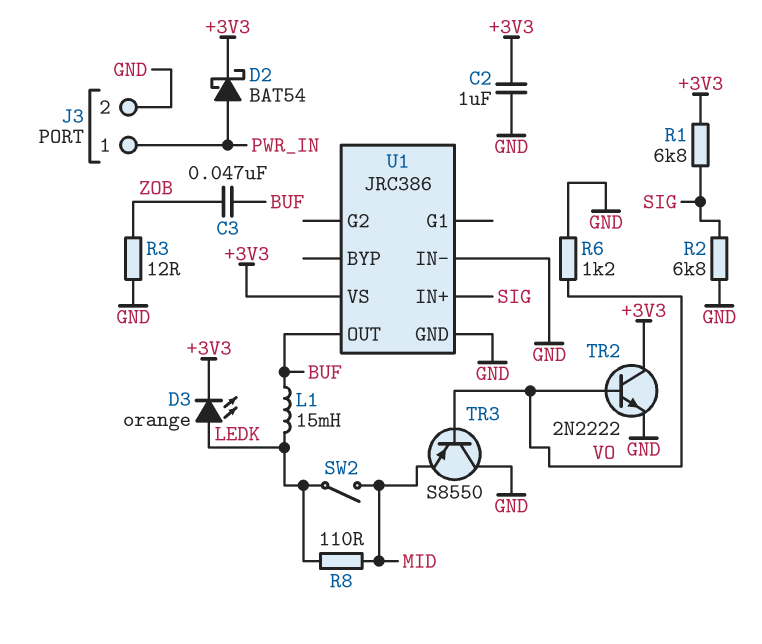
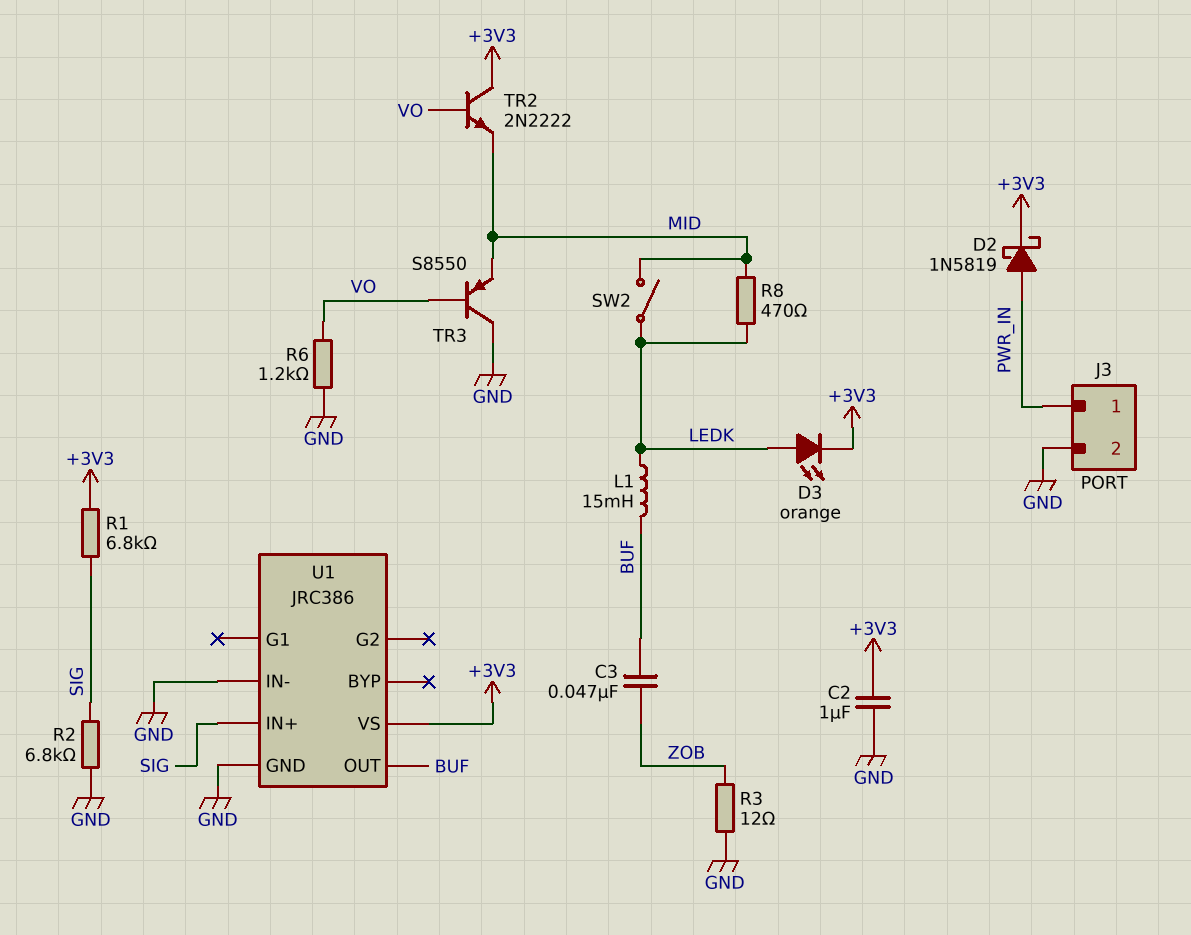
D2: schottky BAT54 (A PWR_IN, K +3V3) -> schottky 1N5819 (A PWR_IN, K +3V3)
R8: 110 (LEDK, MID) -> 470 (LEDK, MID)
TR2: NPN 2N2222 (B VO, C +3V3, E GND) -> NPN 2N2222 (B VO, C +3V3, E MID)

